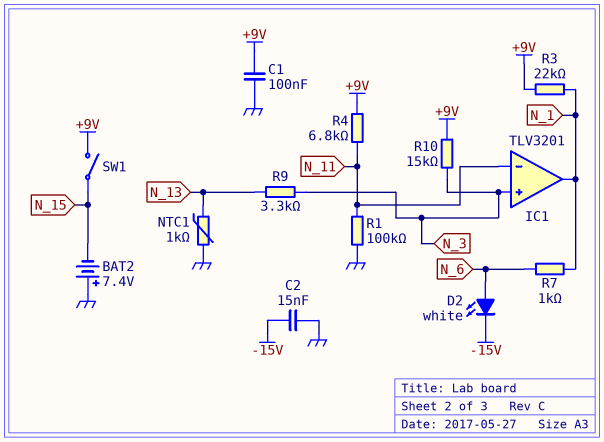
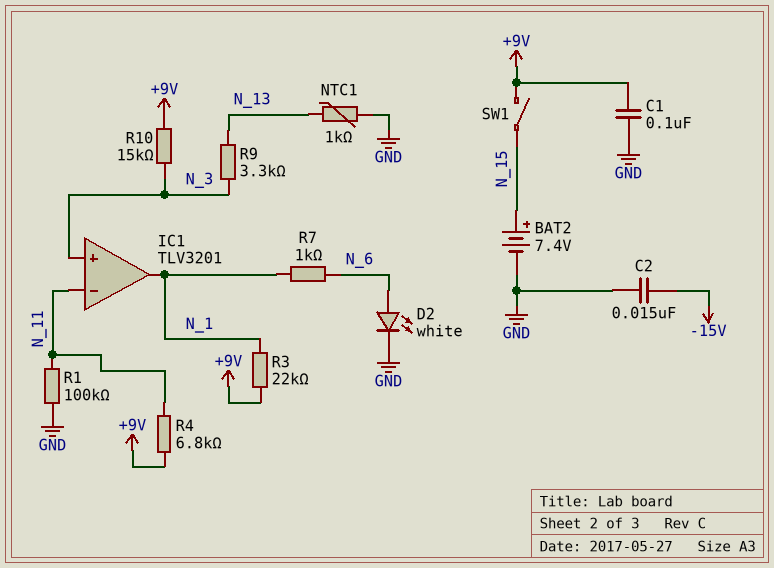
BAT2: 7.4V (plus GND, minus N_15) -> 7.4V (plus N_15, minus GND)
D2: LED white (A N_6, K -15V) -> LED white (A N_6, K GND)

